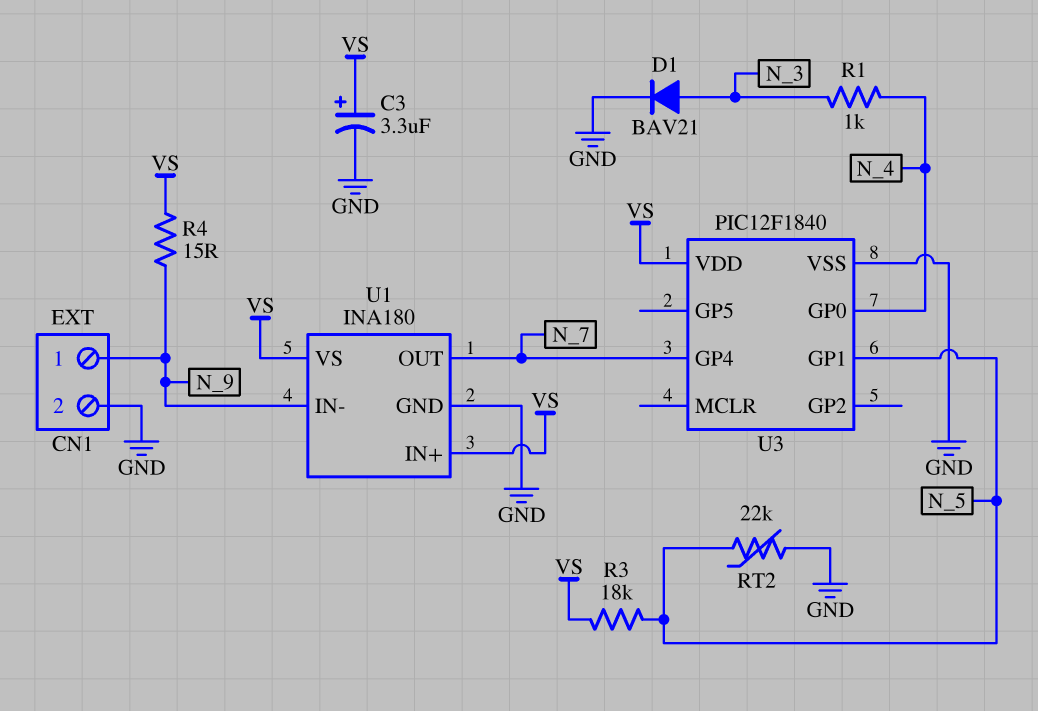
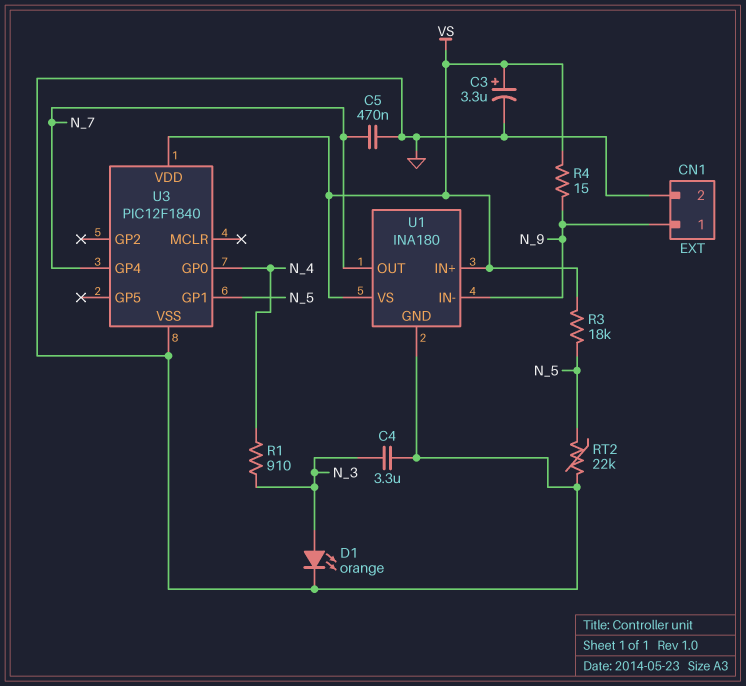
C4: none -> 3.3uF (GND, N_3)
C5: none -> 470nF (GND, N_7)
D1: diode BAV21 (A N_3, K GND) -> LED orange (A N_3, K GND)
R1: 1k (N_3, N_4) -> 910 (N_3, N_4)

